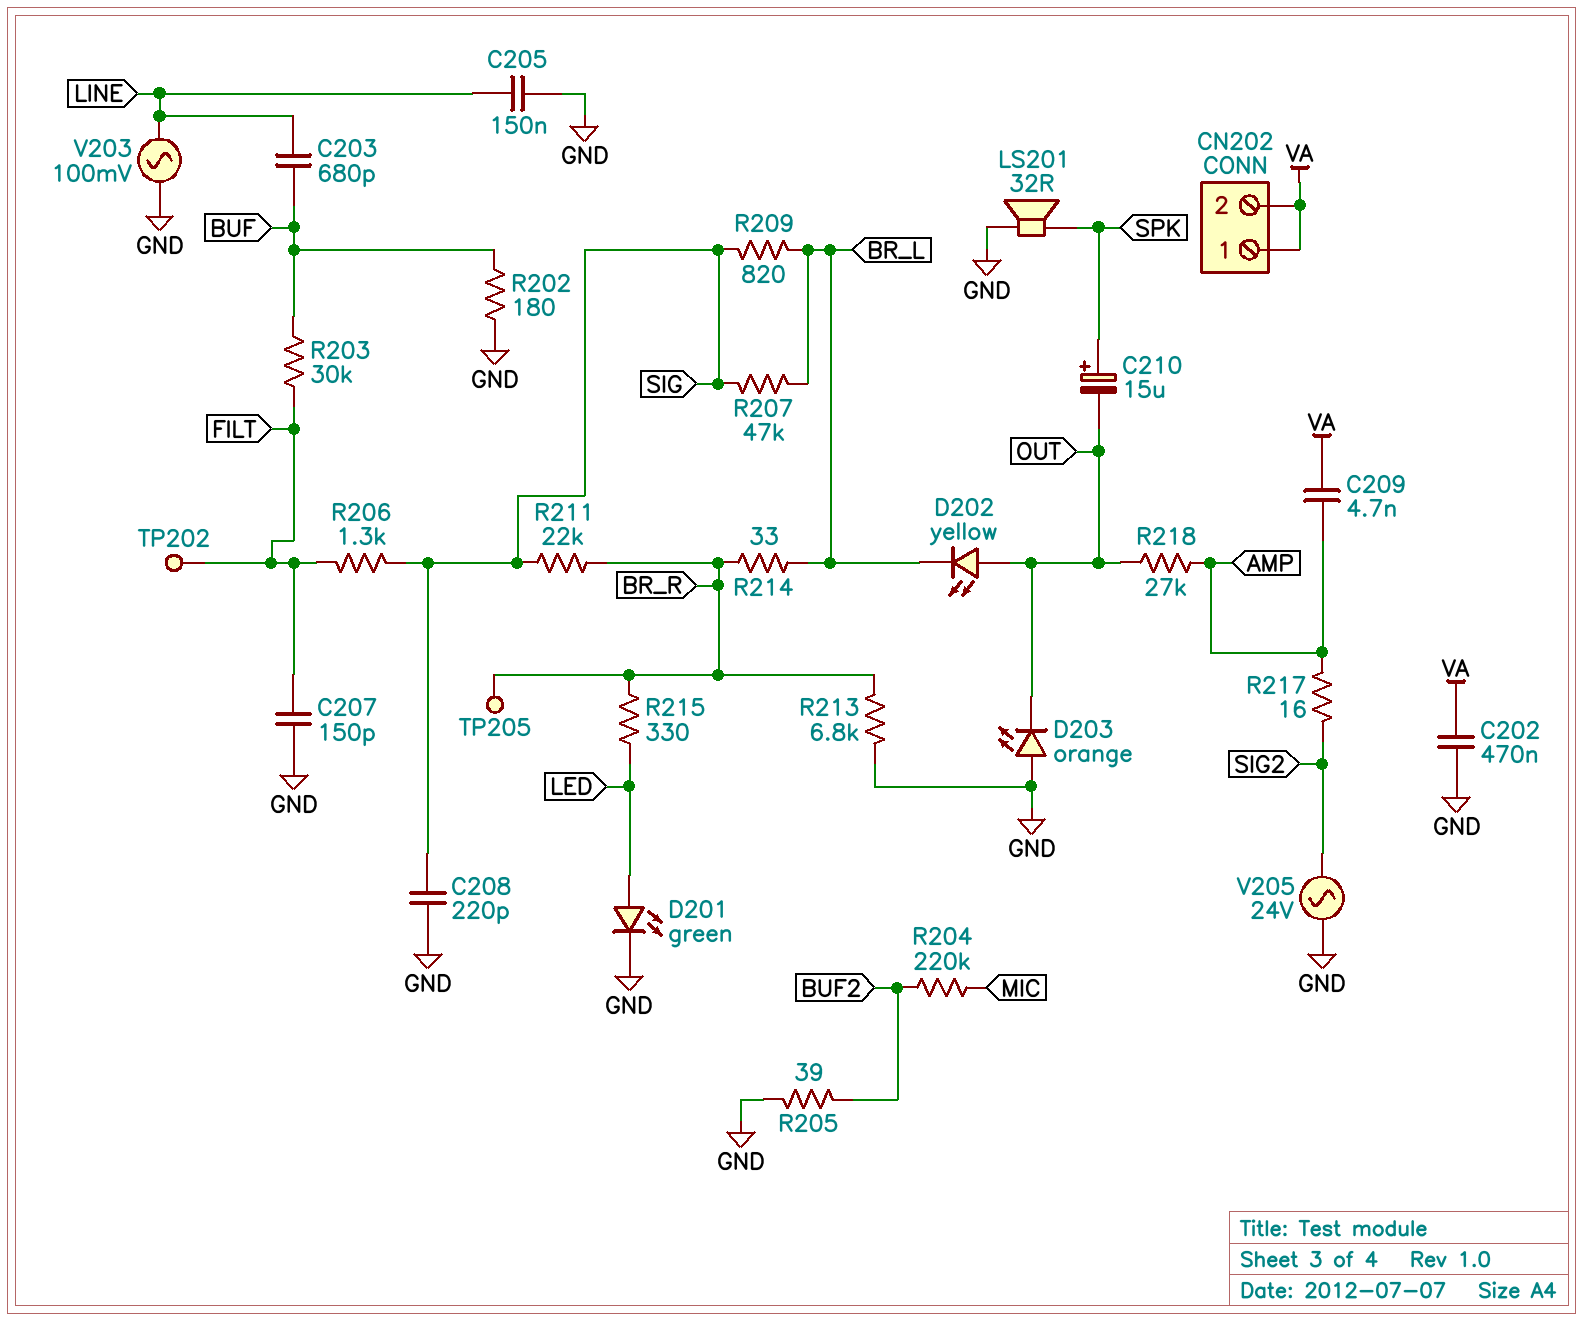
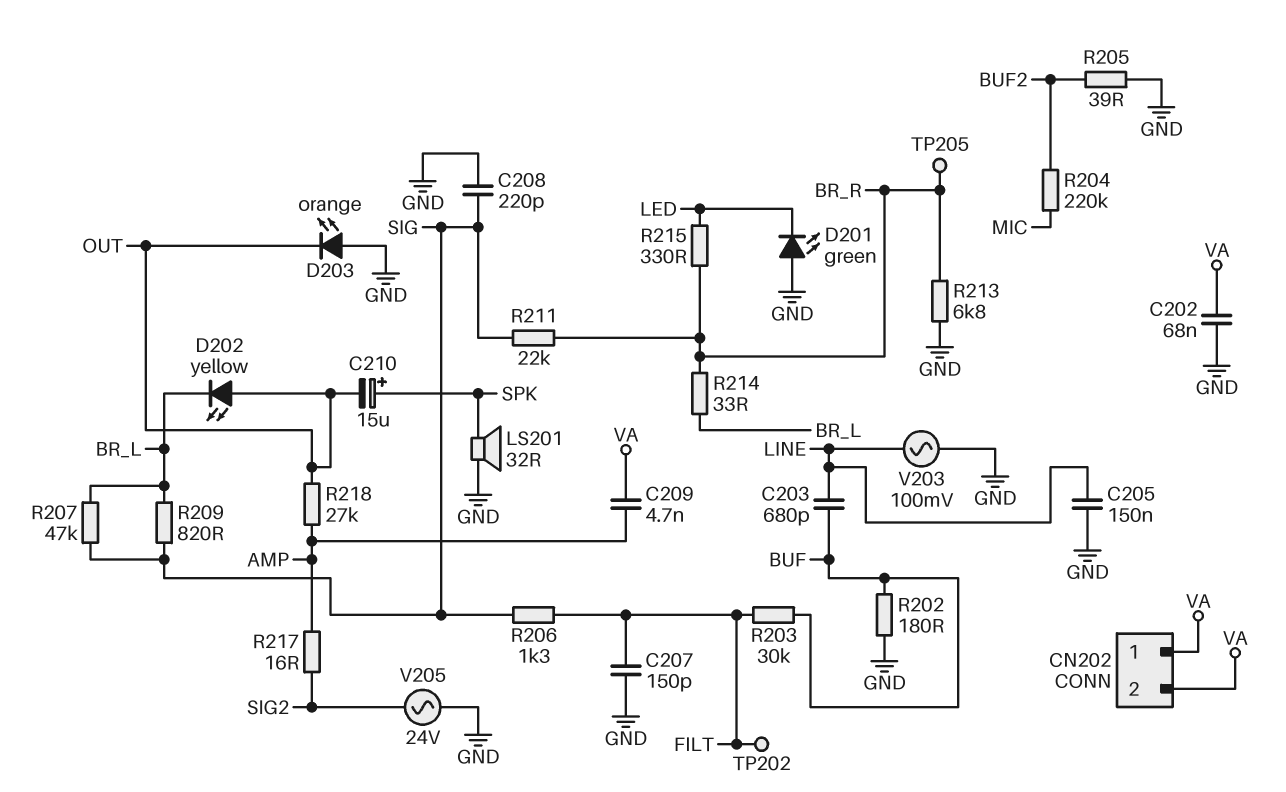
C202: 470nF (GND, VA) -> 68nF (GND, VA)
D201: LED green (A LED, K GND) -> LED green (A GND, K LED)

